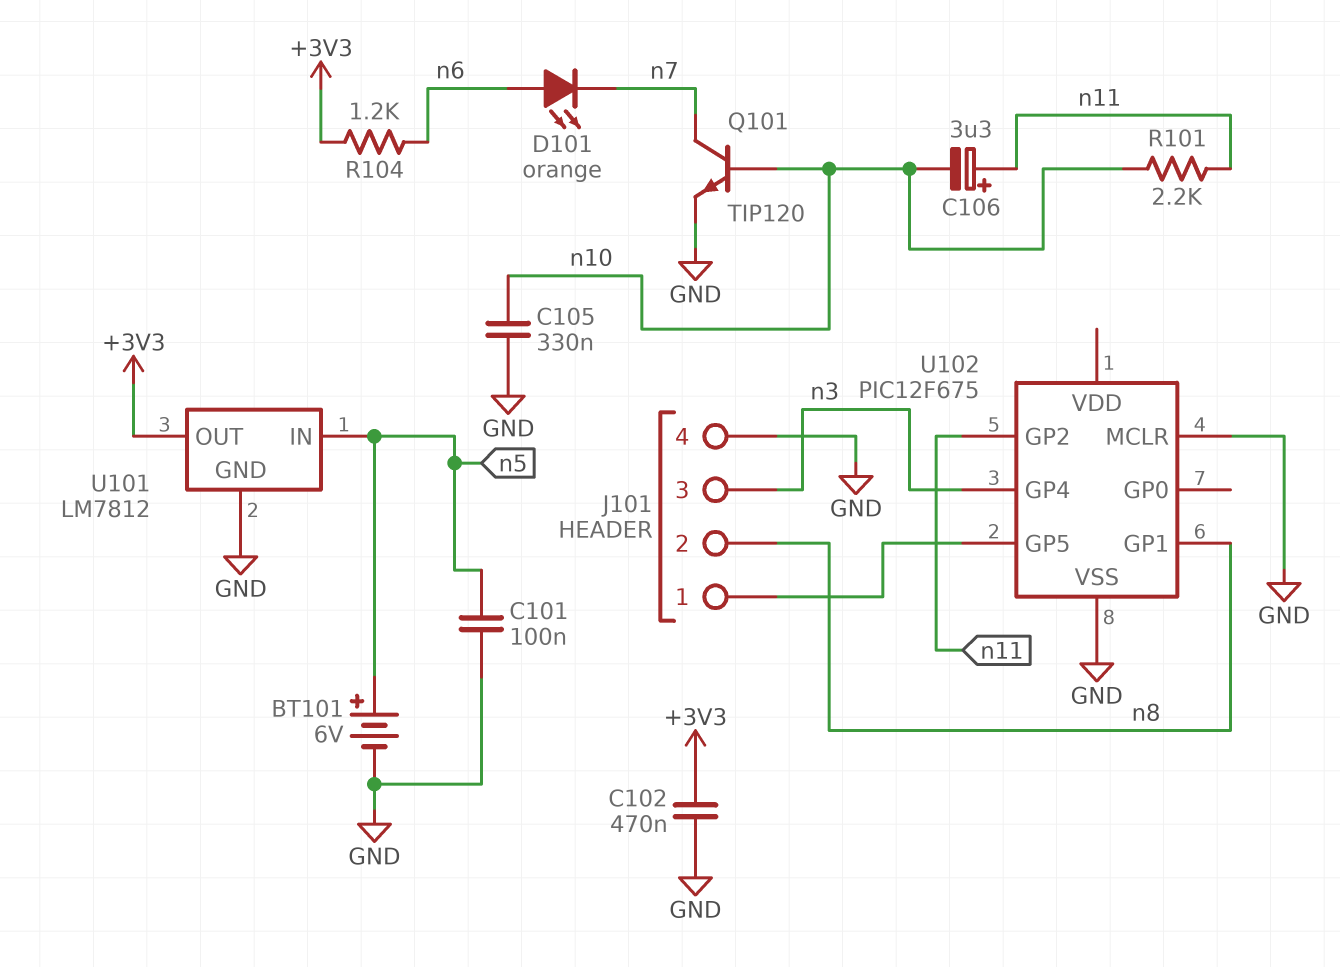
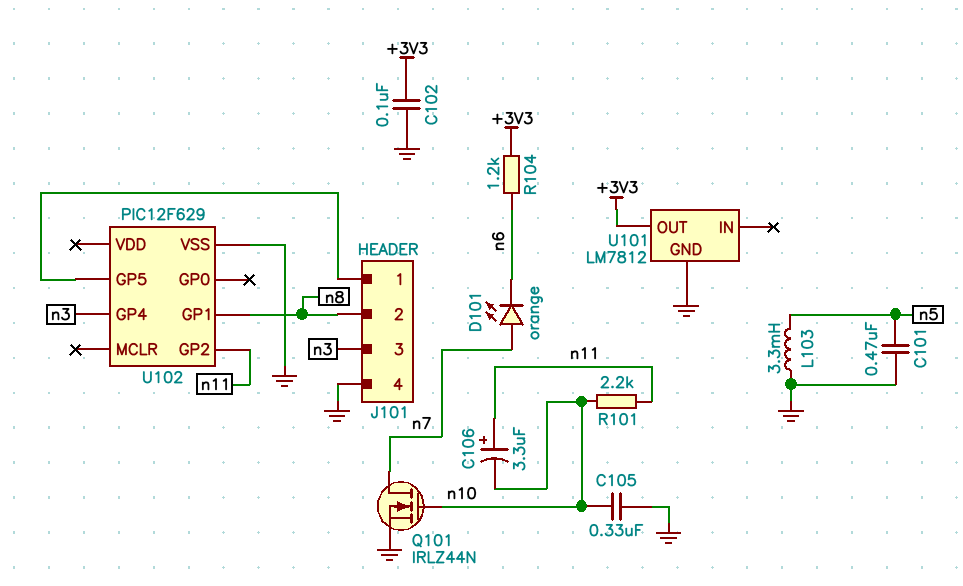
BT101: 6V (plus n5, minus GND) -> none
C101: 100nF (GND, n5) -> 470nF (GND, n5)
C102: 470nF (+3V3, GND) -> 100nF (+3V3, GND)
D101: LED orange (A n6, K n7) -> LED orange (A n7, K n6)
L103: none -> 3.3mH (GND, n5)
Q101: NPN TIP120 (B n10, C n7, E GND) -> NMOS IRLZ44N (G n10, D n7, S GND)
U101 pin IN: n5 -> none
U102: PIC12F675 -> PIC12F629
U102 pin MCLR: GND -> none

